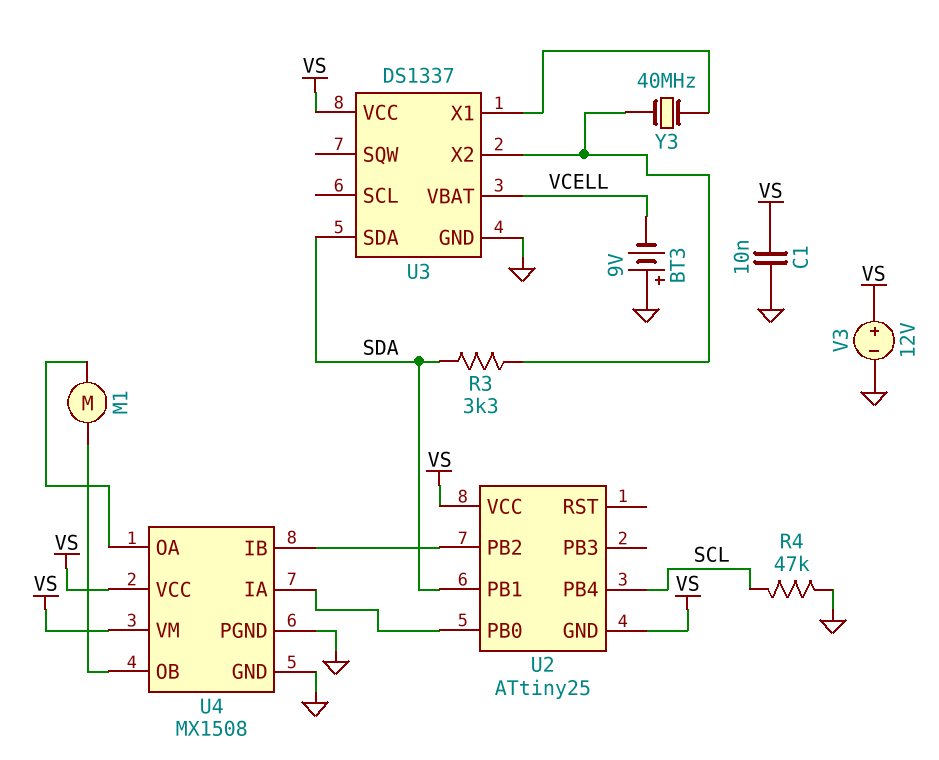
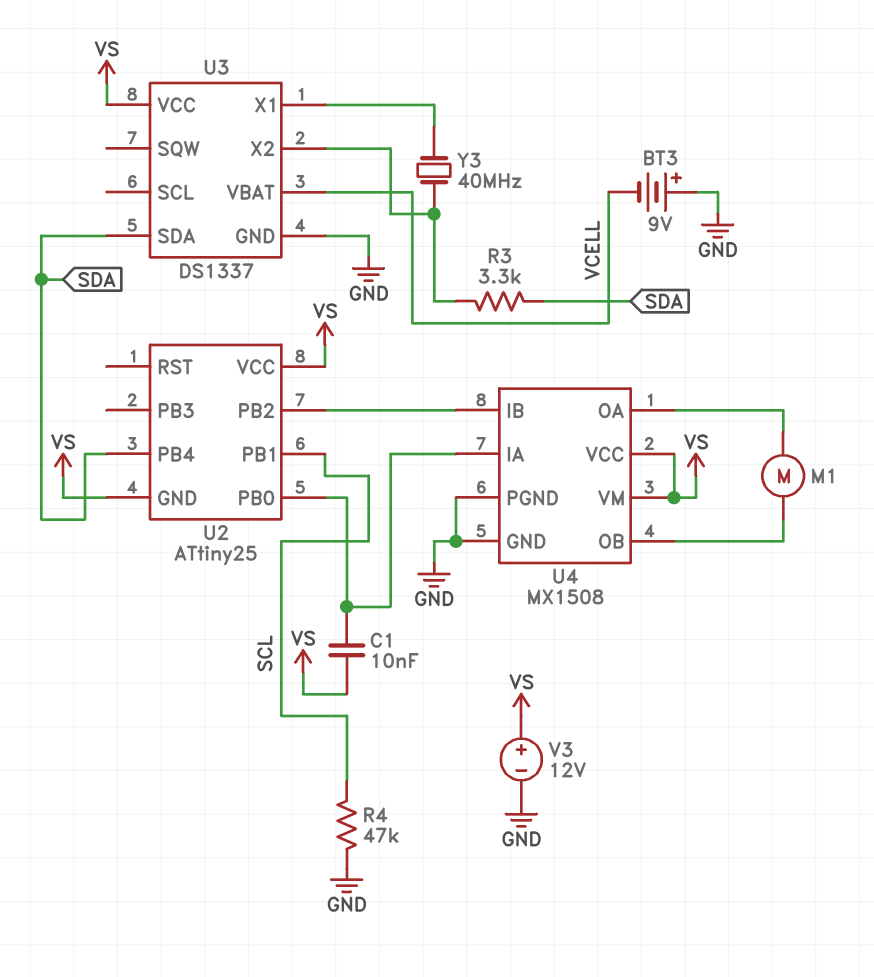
C1: 10nF (GND, VS) -> 10nF (U2/PB0, VS)
U2 pin PB1: SDA -> SCL
U2 pin PB4: SCL -> SDA

